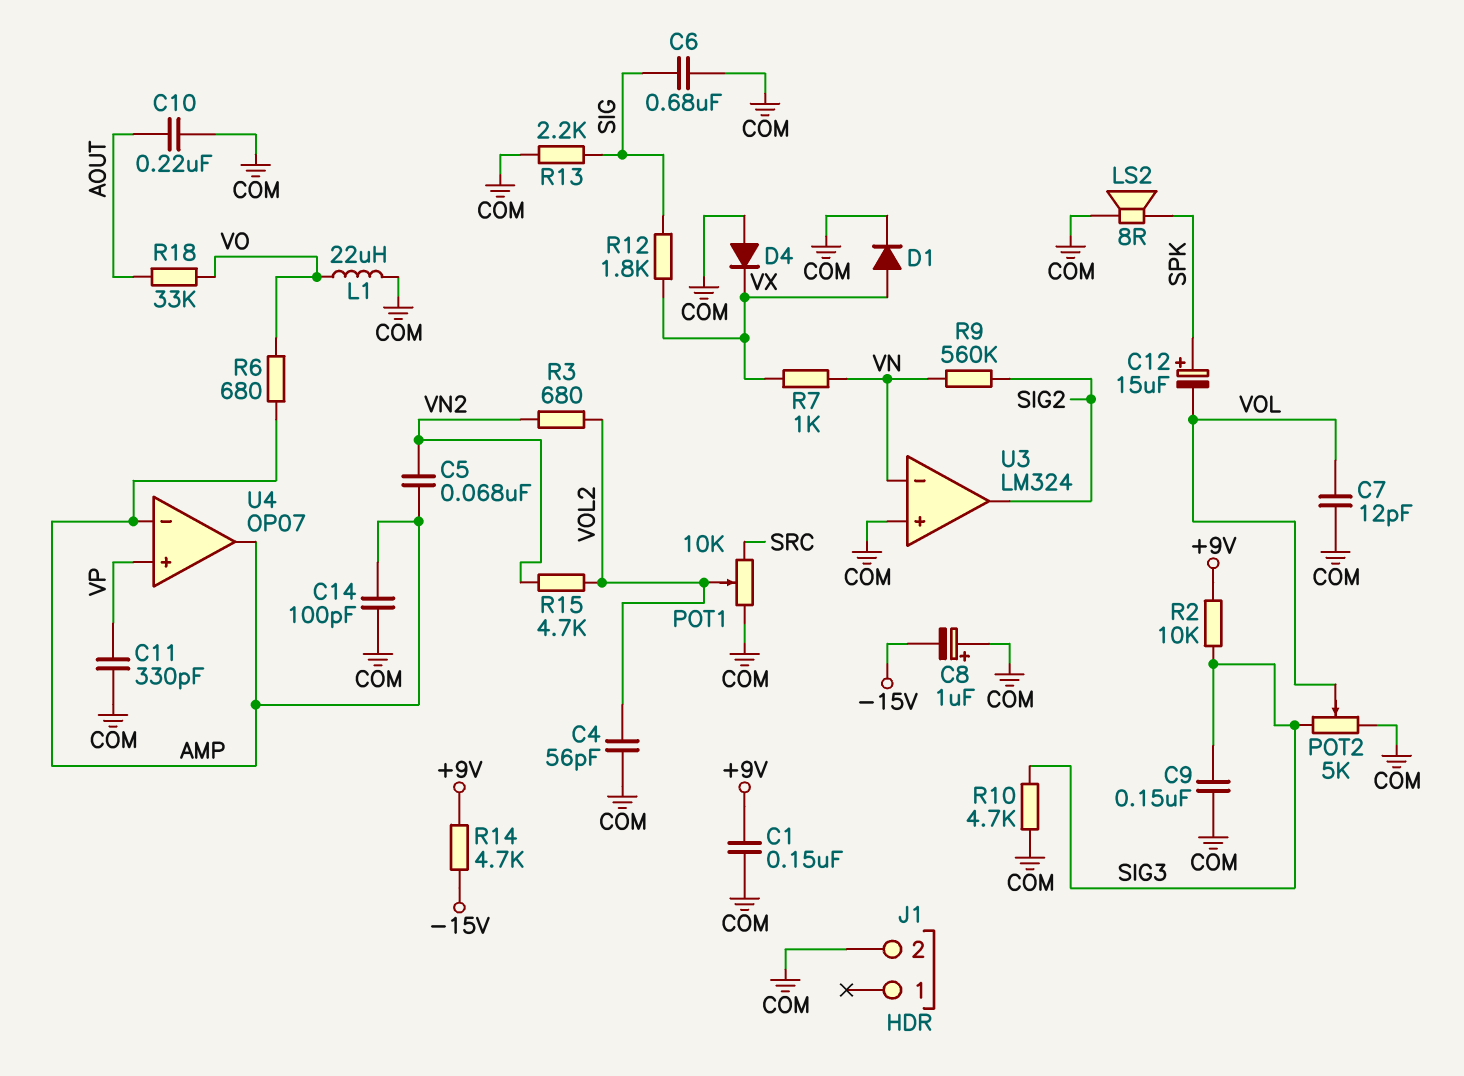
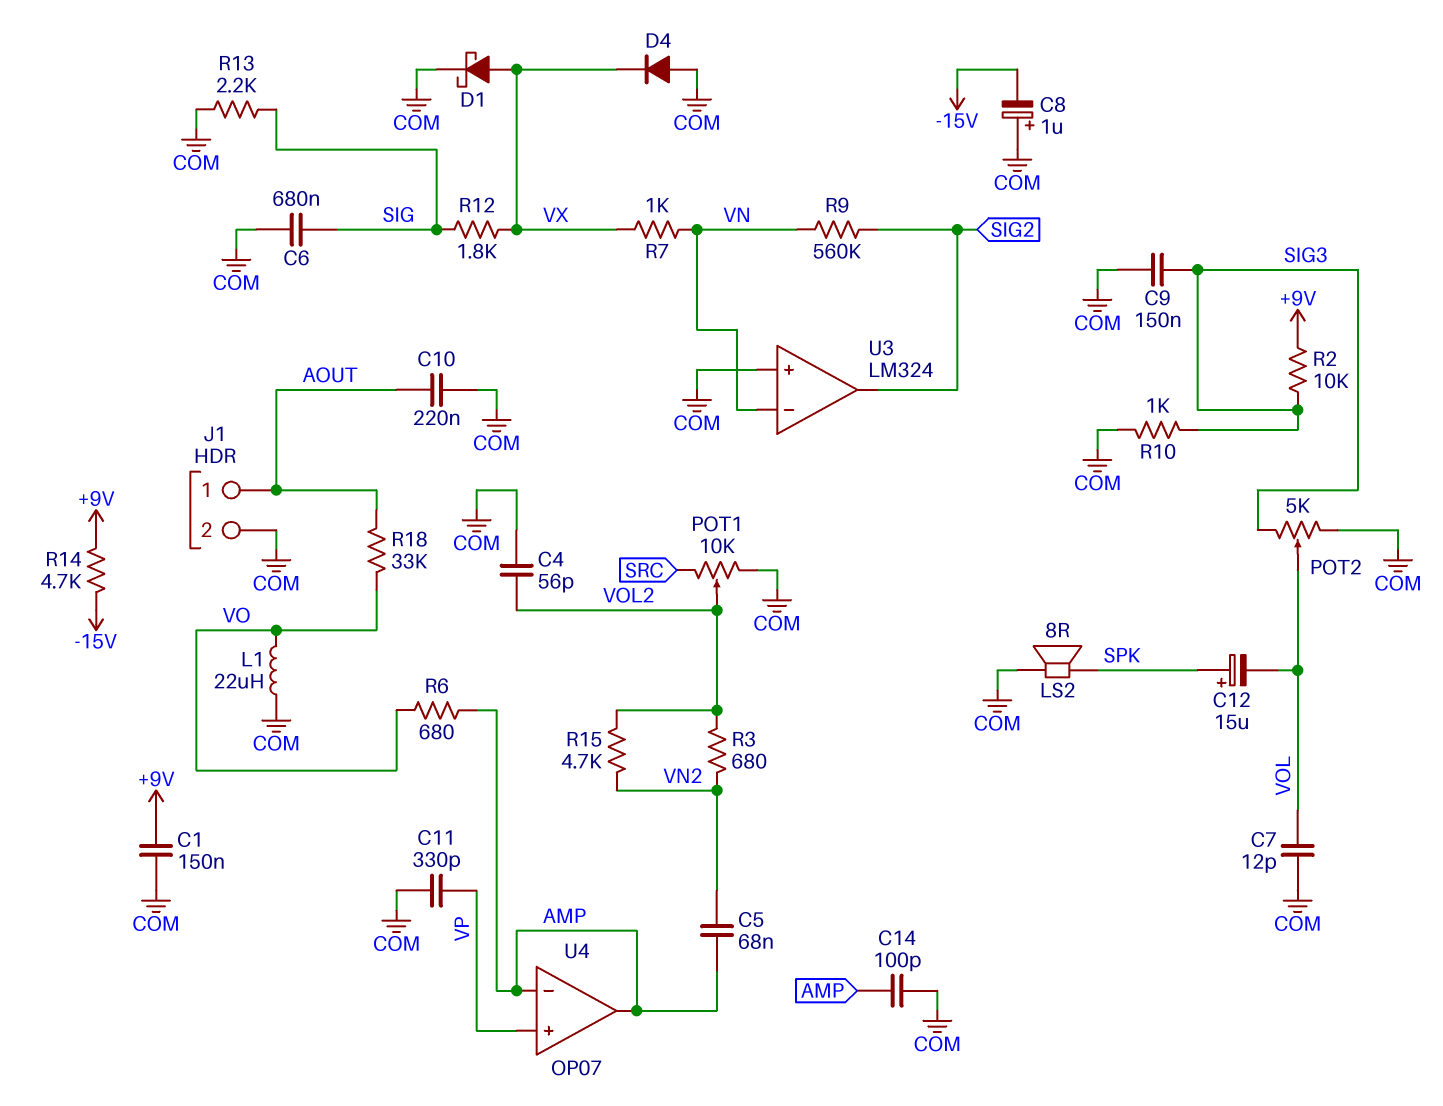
D1: diode (A VX, K COM) -> schottky (A VX, K COM)
J1 pin 1: none -> AOUT
R10: 4.7k (COM, SIG3) -> 1k (COM, SIG3)

